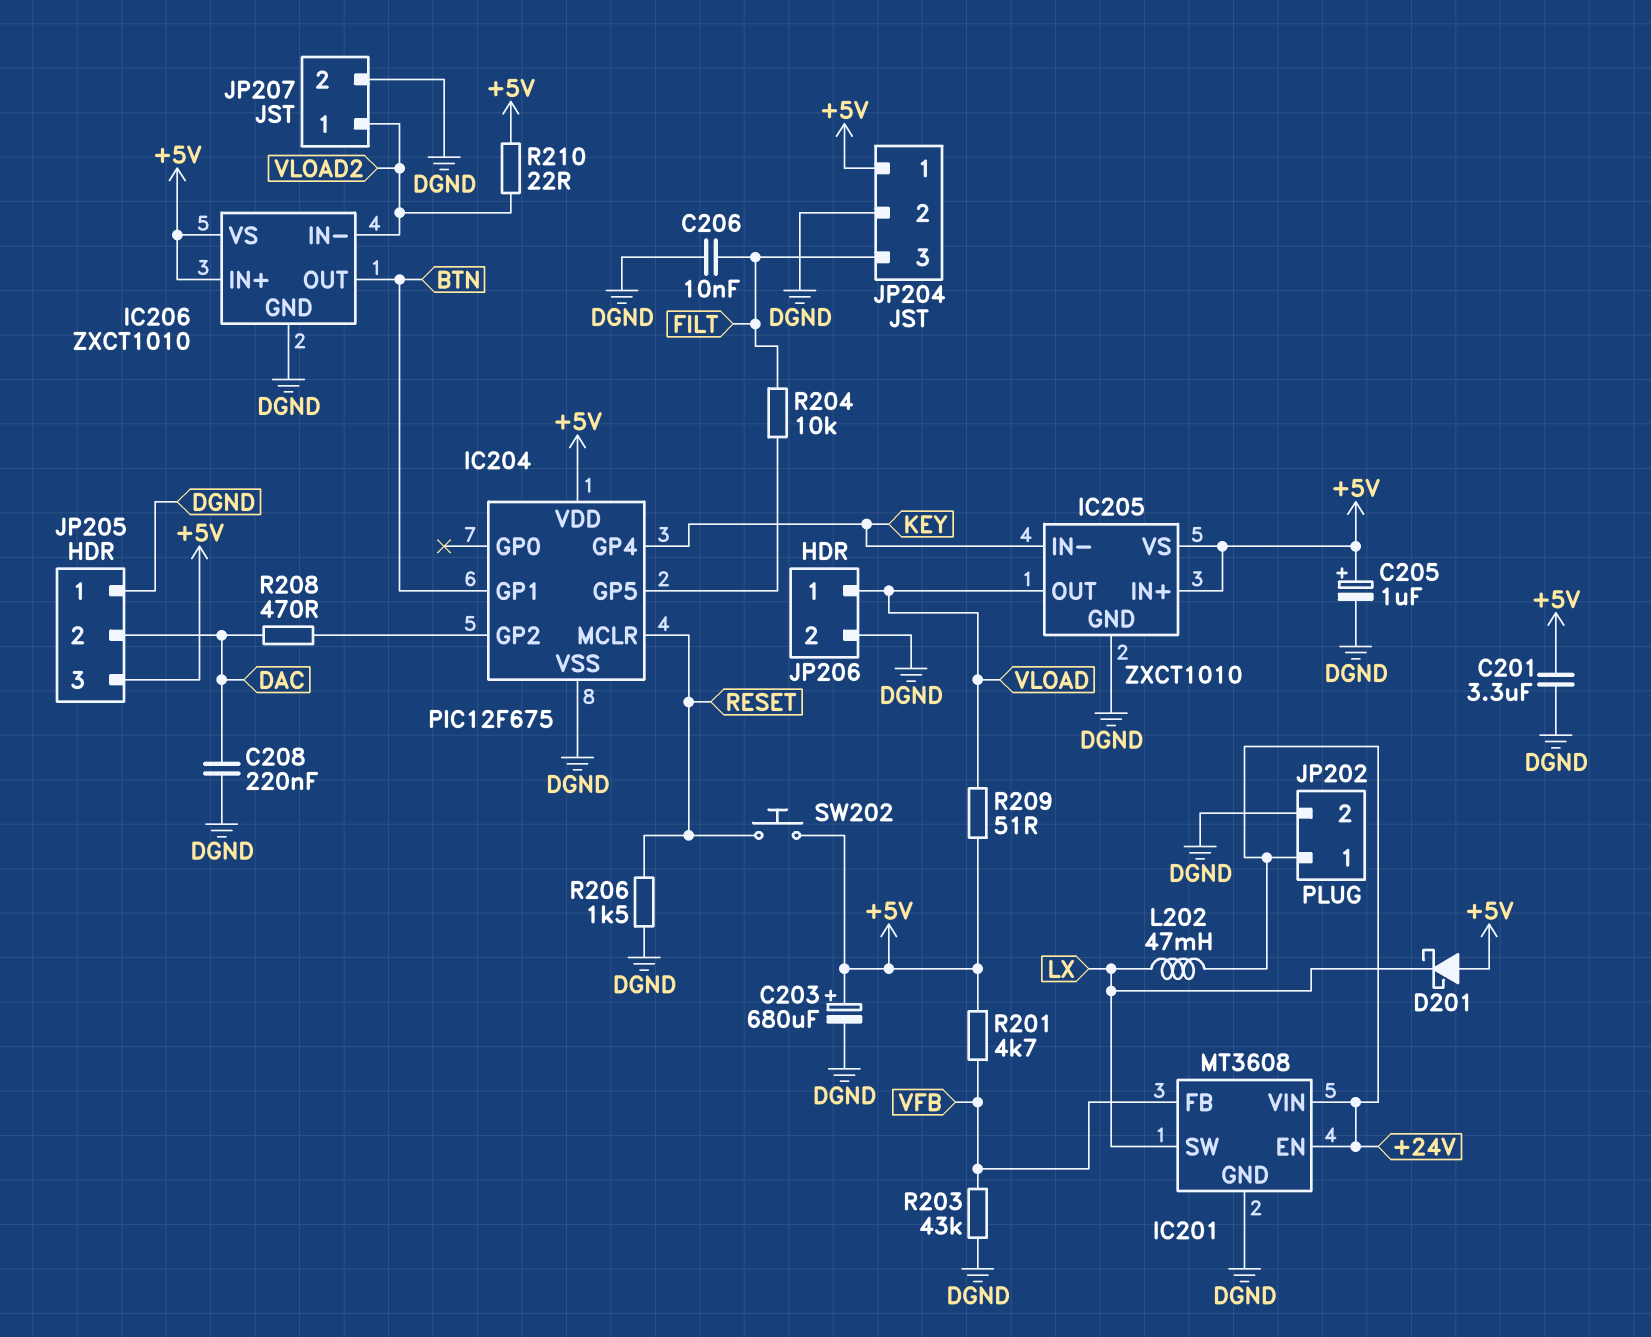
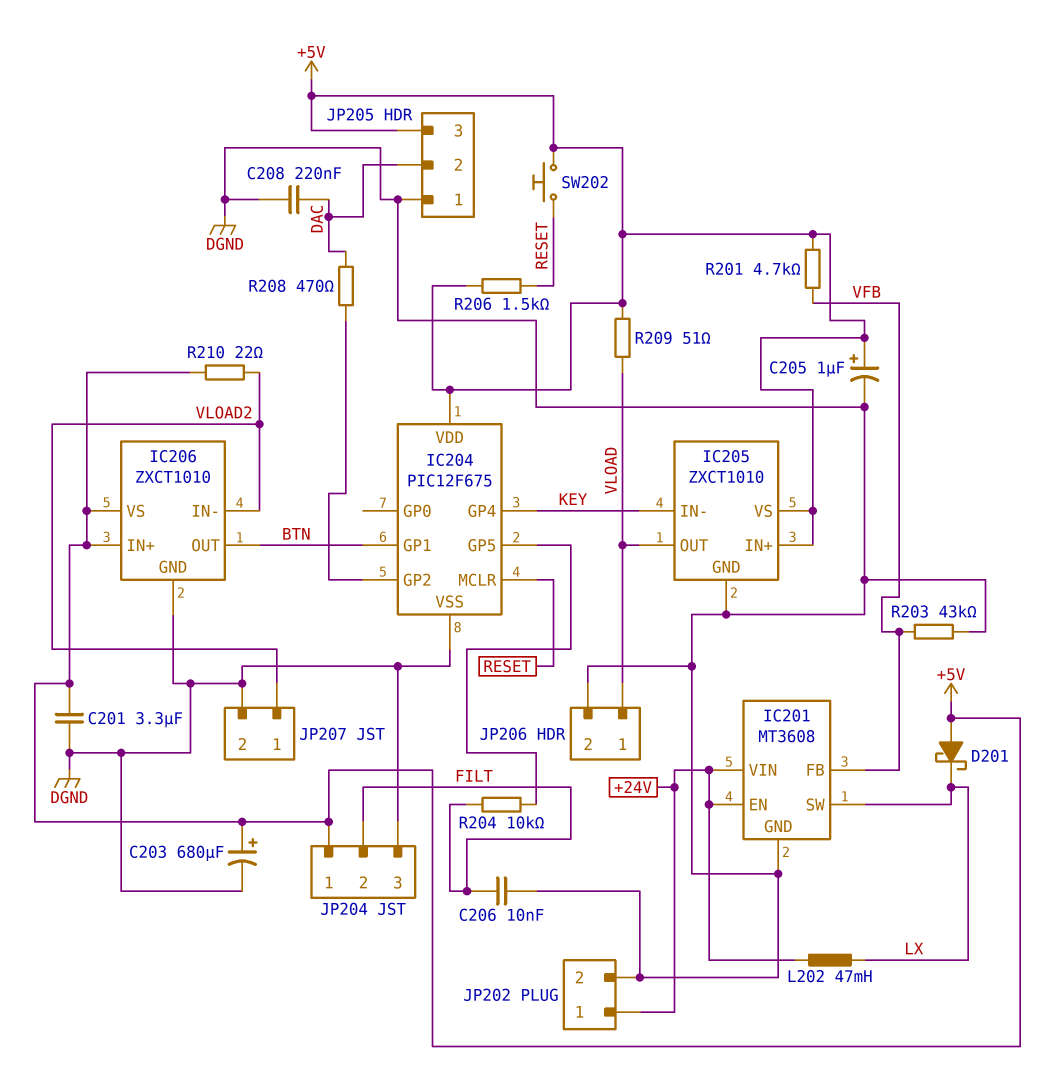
JP204 pin 2: DGND -> FILT
JP204 pin 3: FILT -> DGND
R206: 1.5k (DGND, RESET) -> 1.5k (+5V, RESET)

